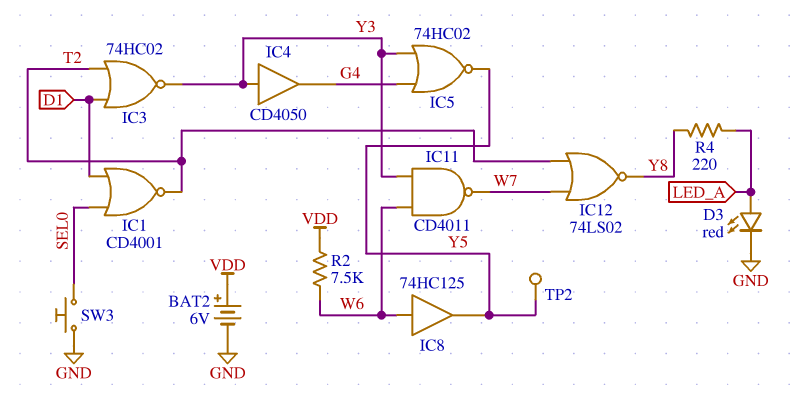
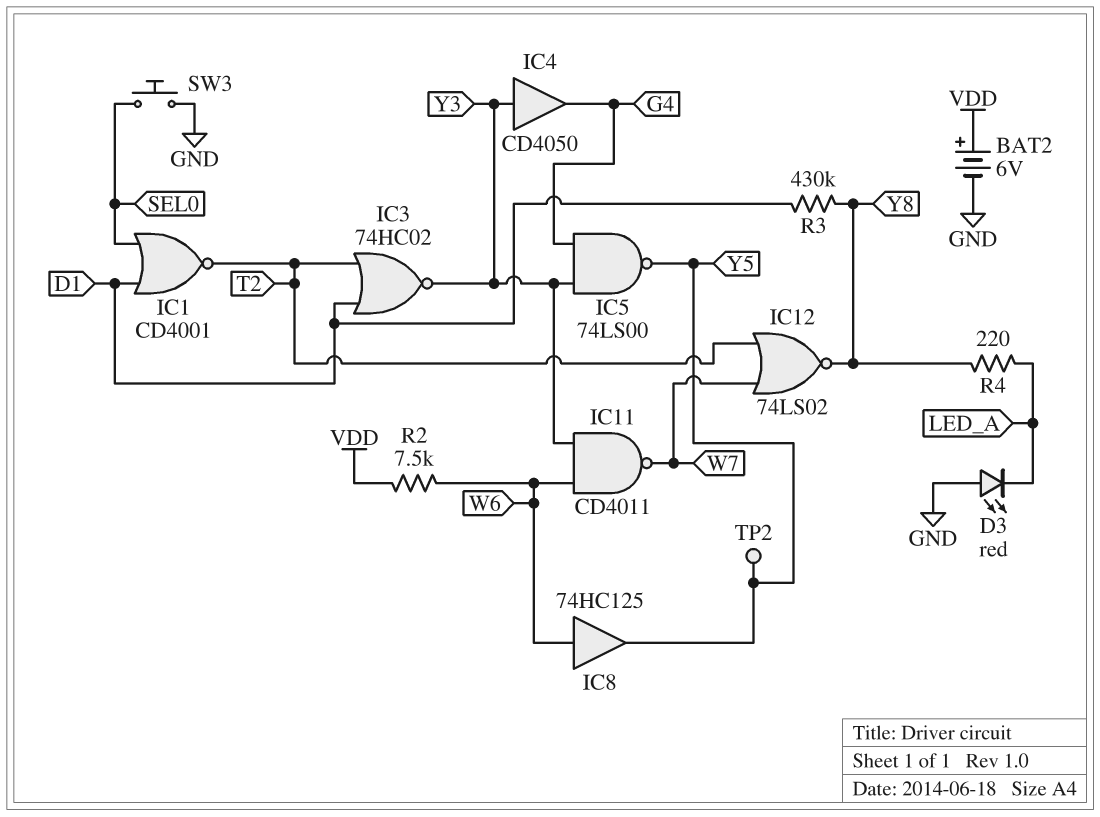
D3: LED red (A LED_A, K GND) -> LED red (A GND, K LED_A)
IC5: NOR 74HC02 (in G4, in Y3, out Y5) -> NAND 74LS00 (in G4, in Y3, out Y5)
R3: none -> 430k (D1, Y8)

